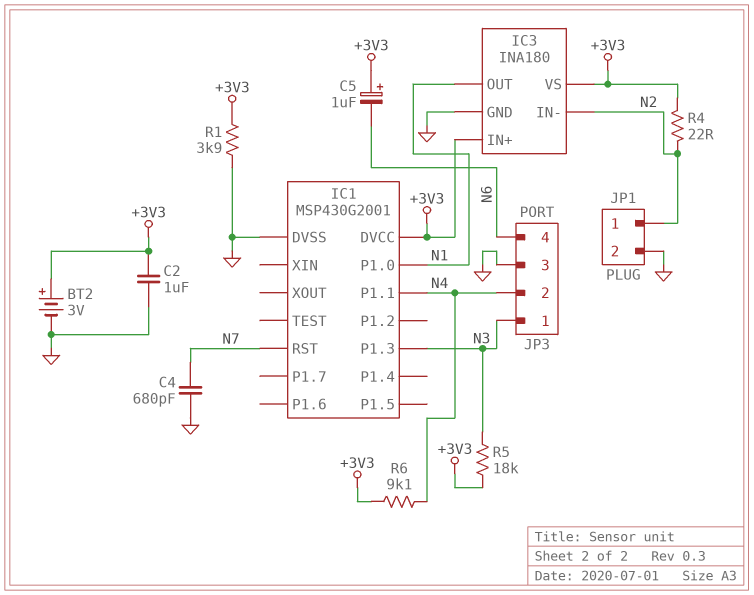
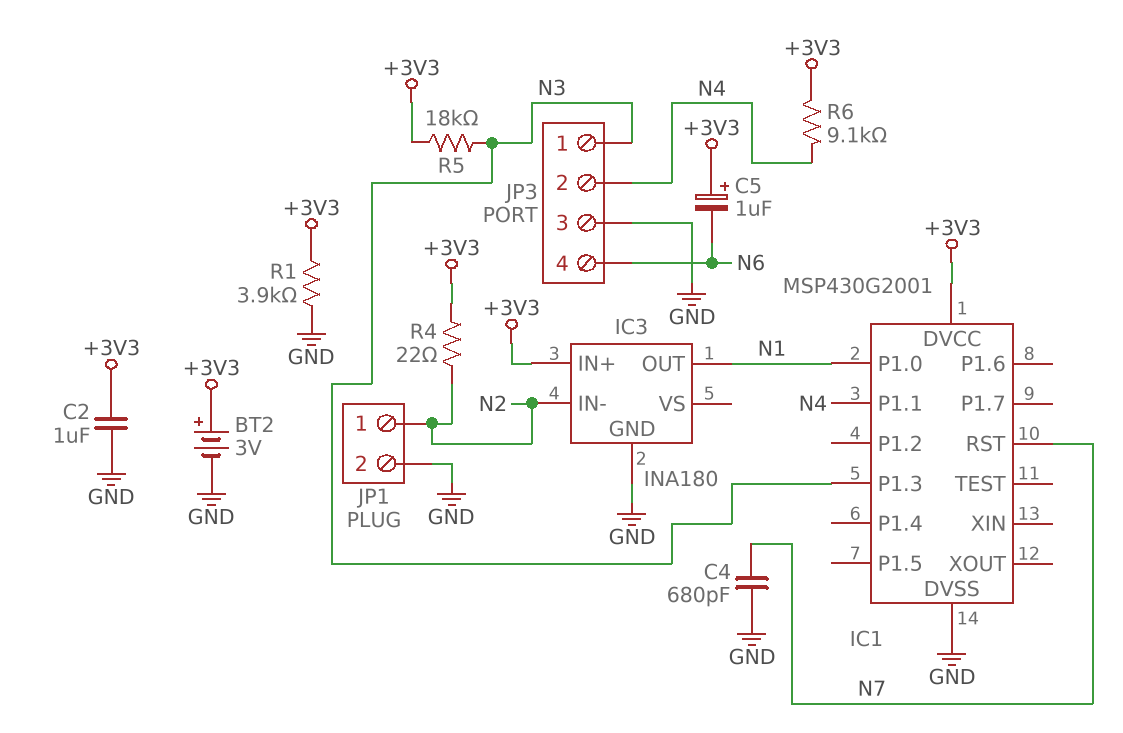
IC3 pin VS: +3V3 -> none

